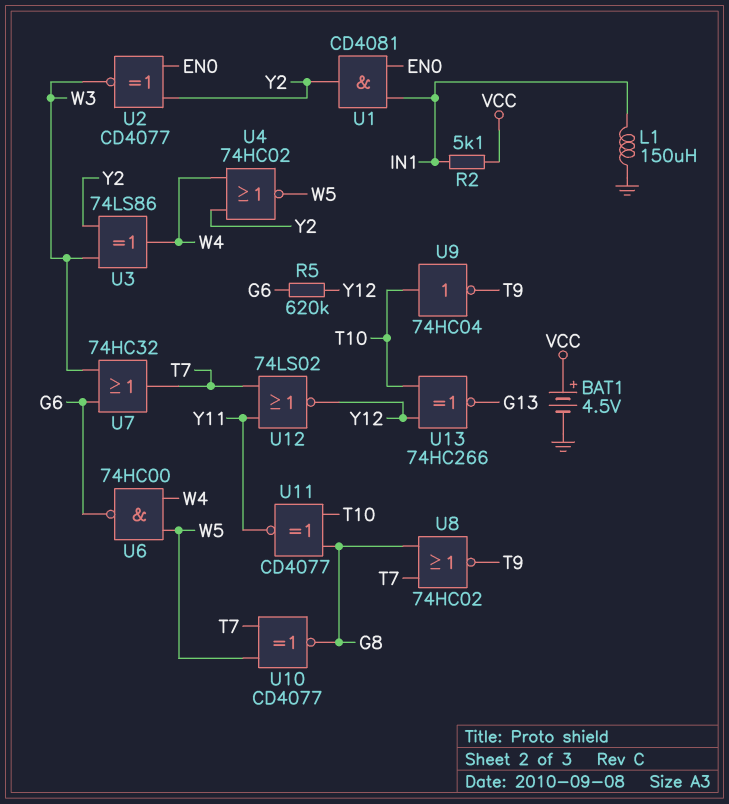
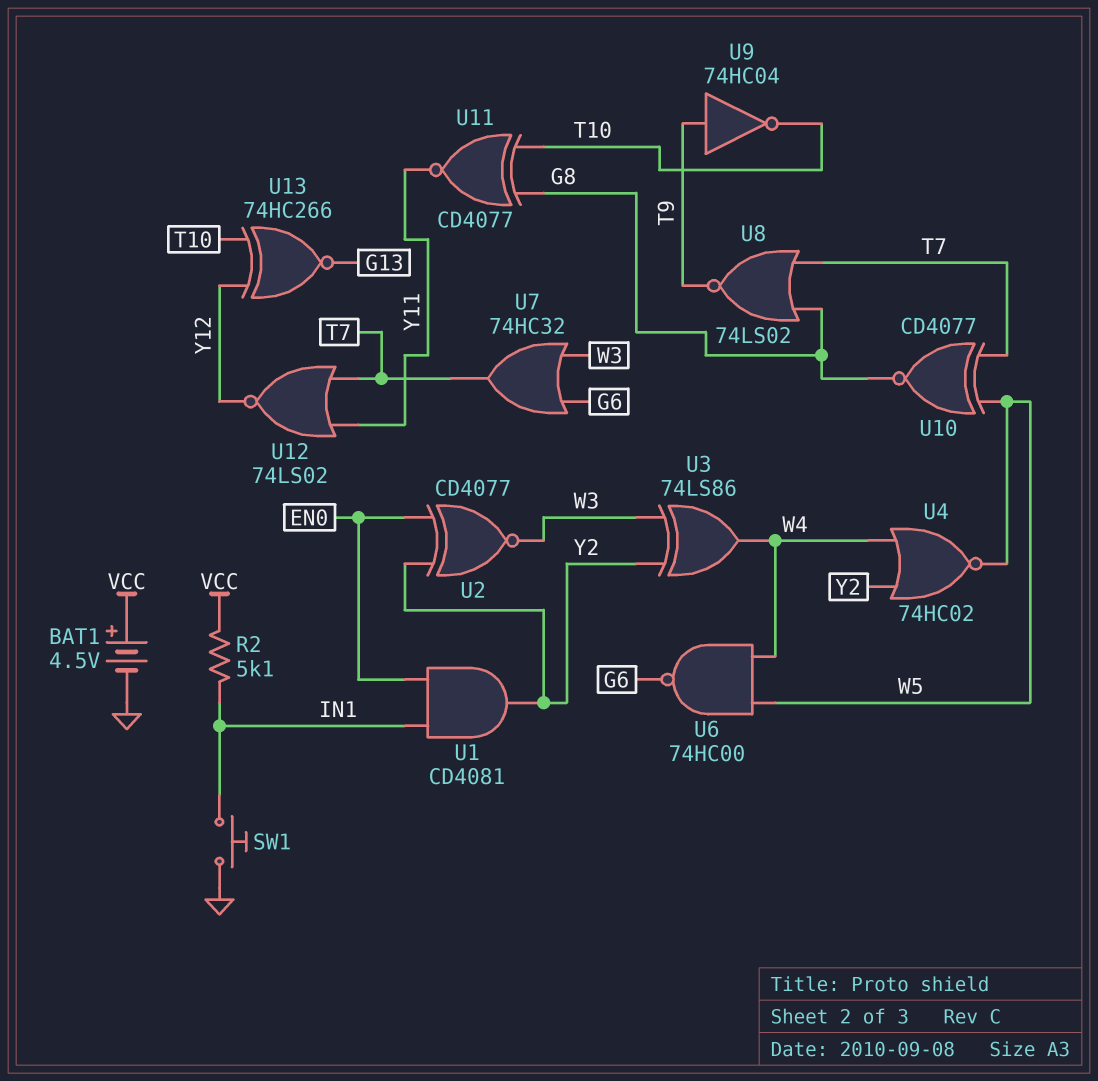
L1: 150uH (GND, IN1) -> none
R5: 620k (G6, Y12) -> none
SW1: none -> button (GND, IN1)
U8: NOR 74HC02 (in G8, in T7, out T9) -> NOR 74LS02 (in G8, in T7, out T9)
U9: NOT 74HC04 (in T10, out T9) -> NOT 74HC04 (in T9, out T10)

